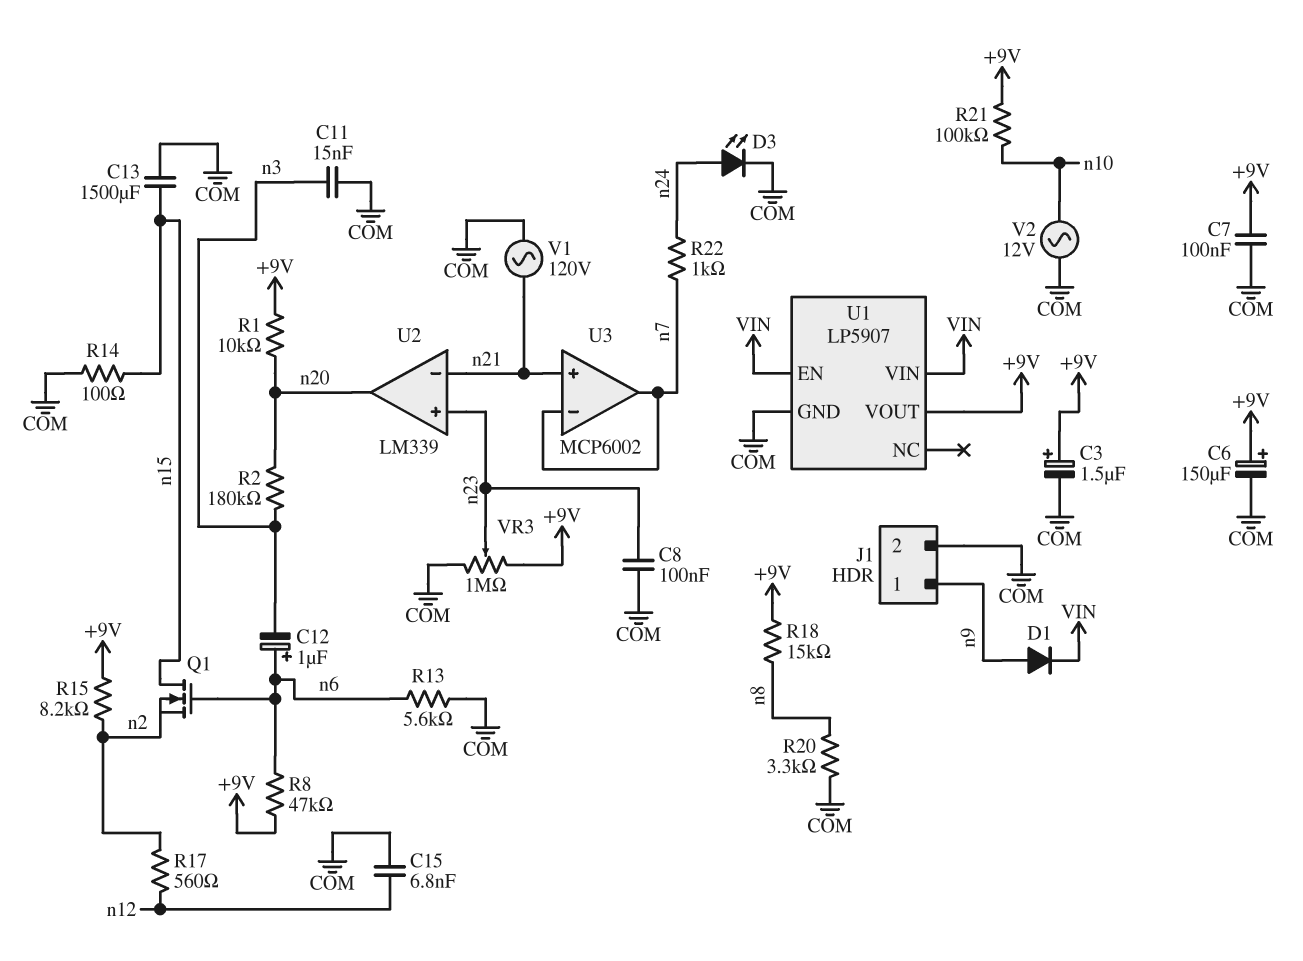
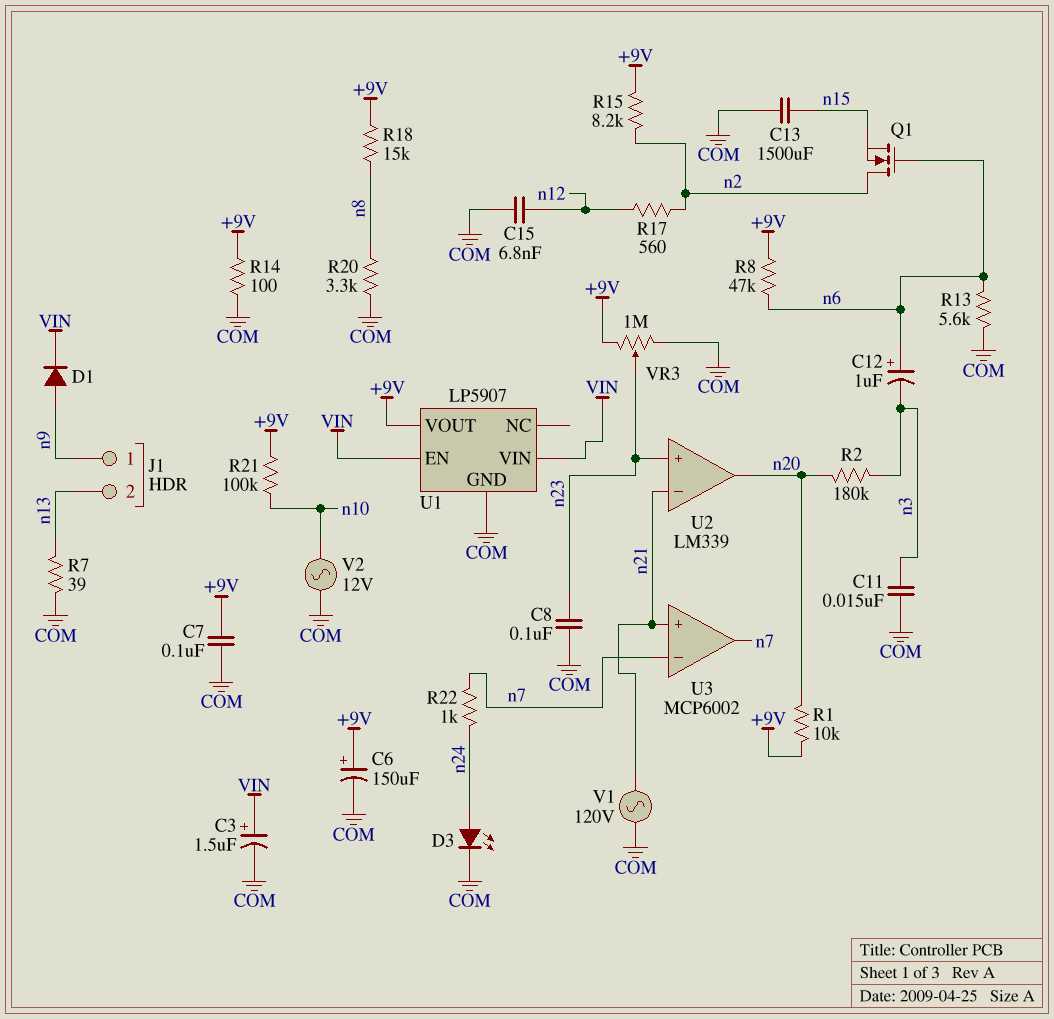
C3: 1.5uF (plus +9V, minus COM) -> 1.5uF (plus VIN, minus COM)
J1 pin 2: COM -> n13
Q1: NMOS (G n6, D n15, S n2) -> NMOS (G n6, D n2, S n15)
R7: none -> 39 (COM, n13)
R14: 100 (COM, n15) -> 100 (+9V, COM)

